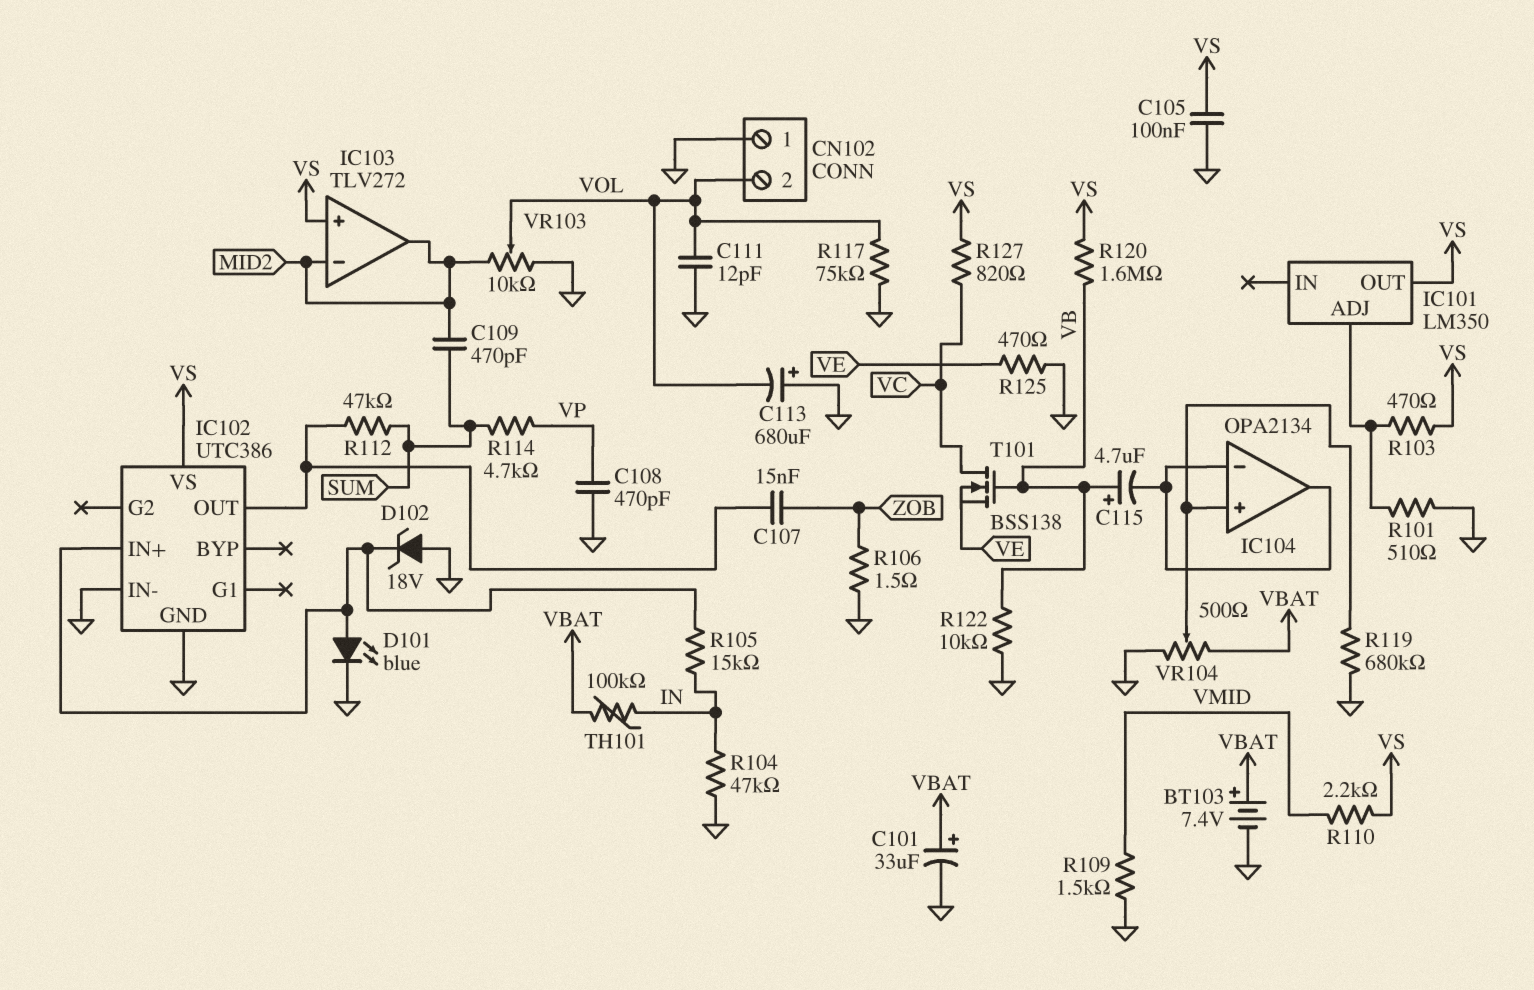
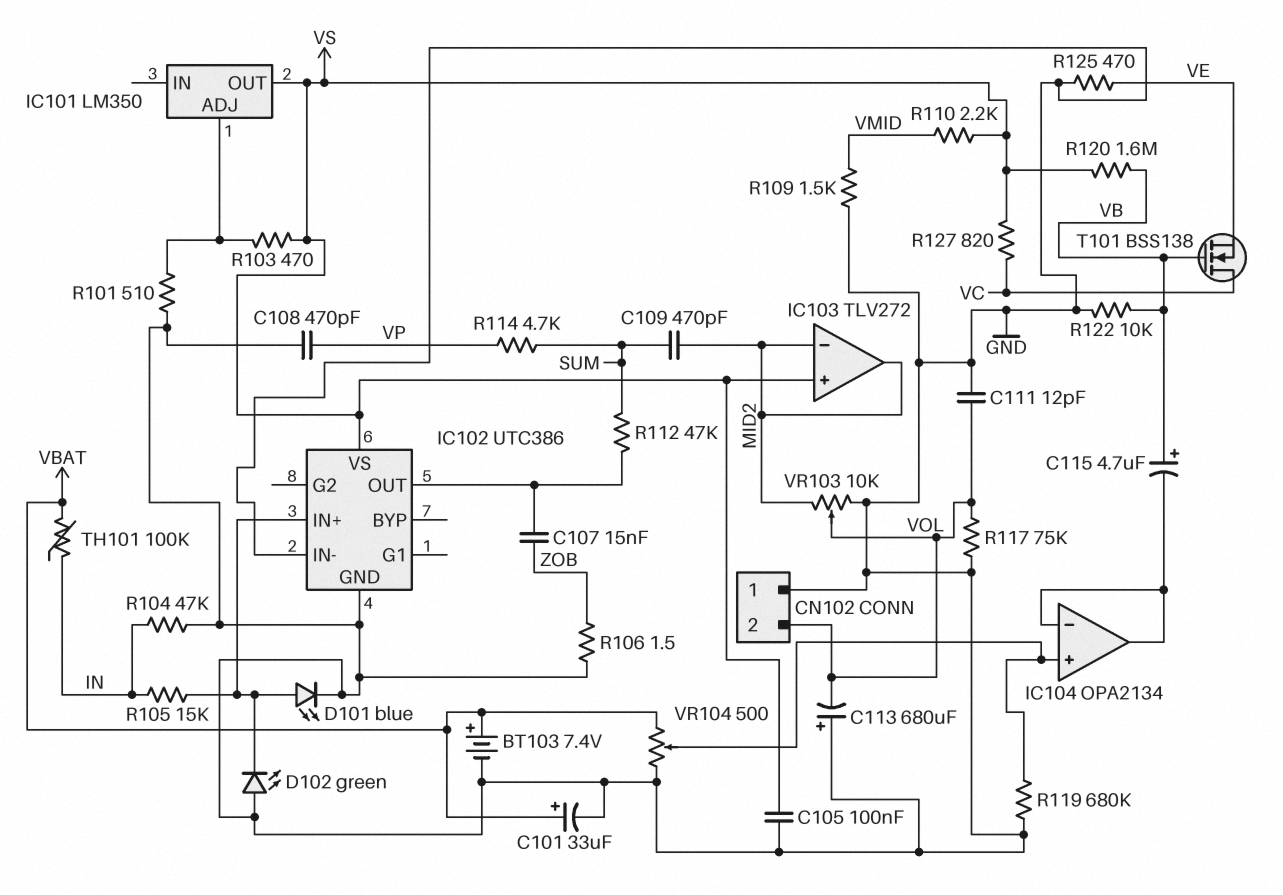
D102: zener 18V (A GND, K IC102/IN+) -> LED green (A GND, K IC102/IN+)

